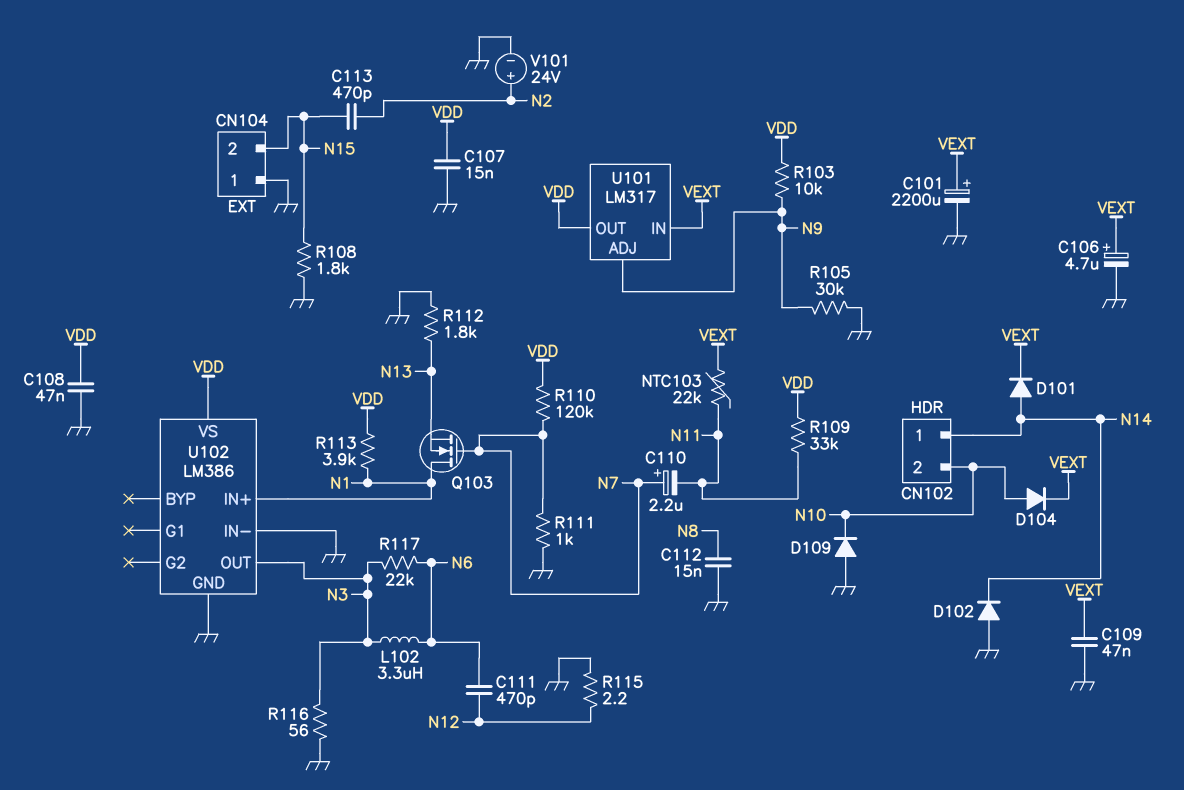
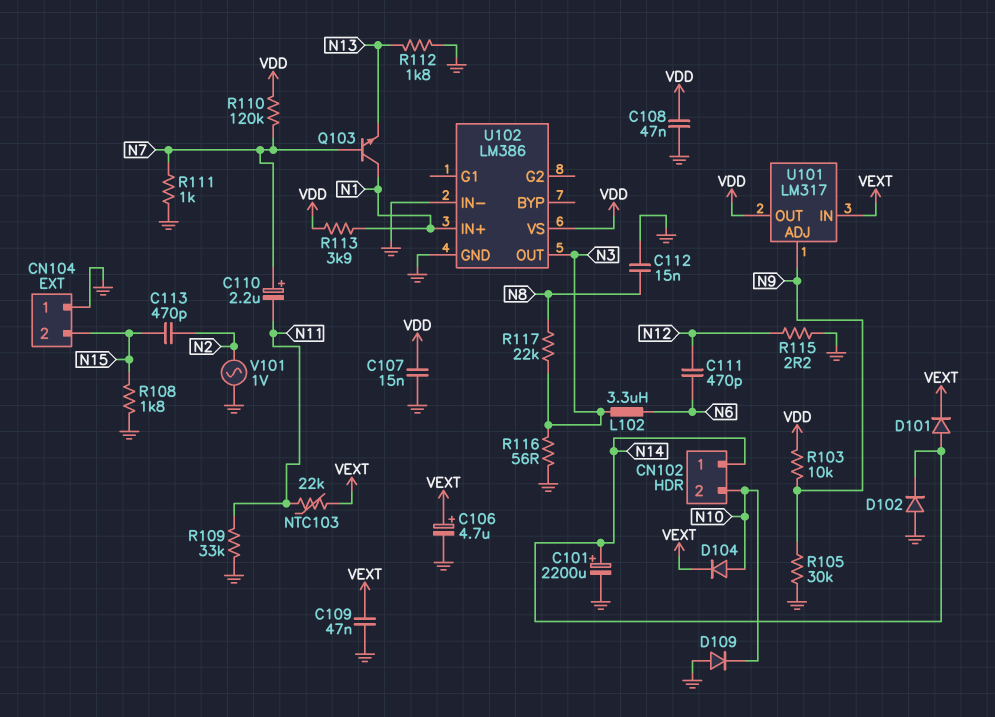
C101: 2200uF (plus VEXT, minus GND) -> 2200uF (plus N14, minus GND)
Q103: NMOS (G N7, D N1, S N13) -> NPN (B N7, C N1, E N13)
R109: 33k (N11, VDD) -> 33k (GND, N11)
R117: 22k (N3, N6) -> 22k (N3, N8)
V101: 24V (plus N2, minus GND) -> AC 1V (GND, N2)

